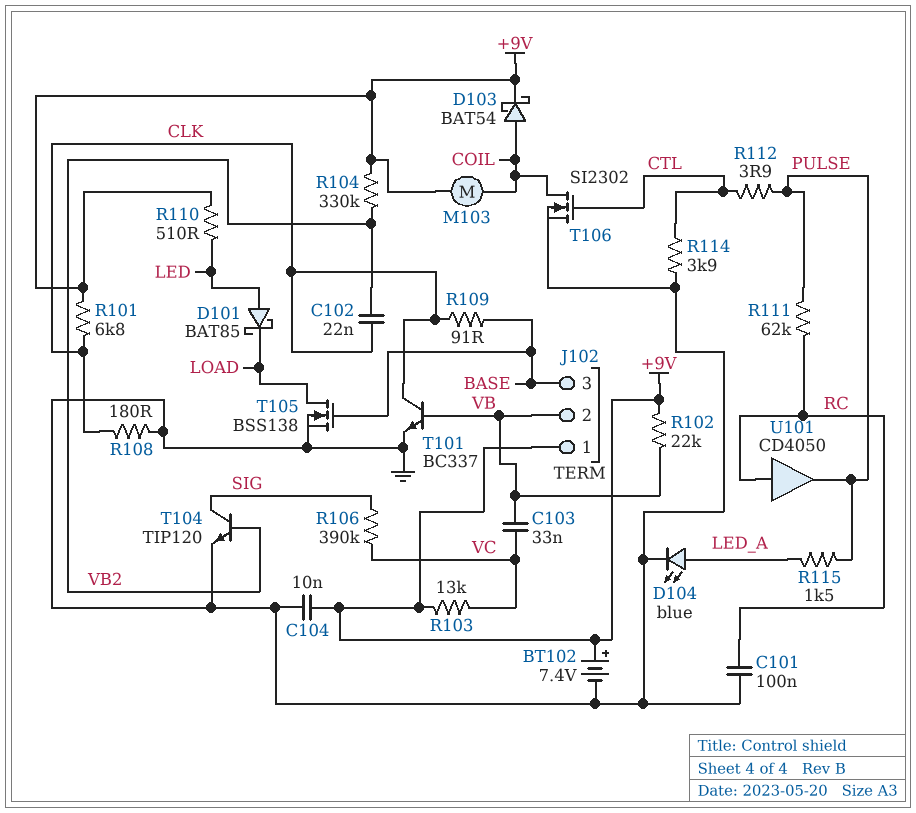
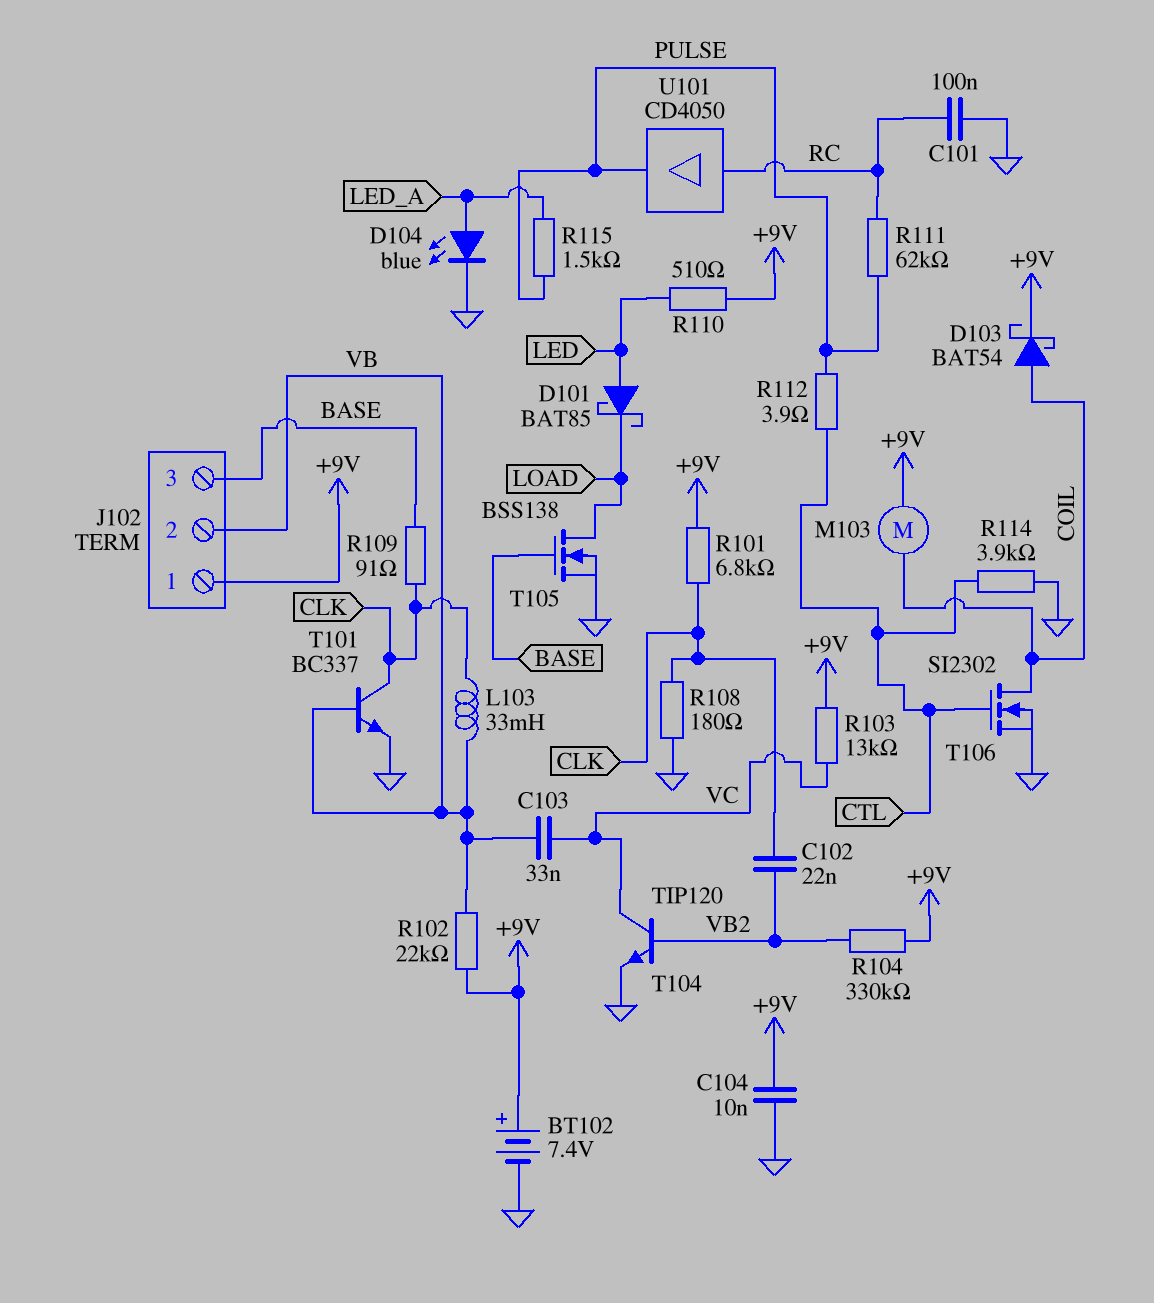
L103: none -> 33mH (CLK, VB)
R106: 390k (SIG, VC) -> none
T104: NPN TIP120 (B VB2, C SIG, E GND) -> NPN TIP120 (B VB2, C VC, E GND)

